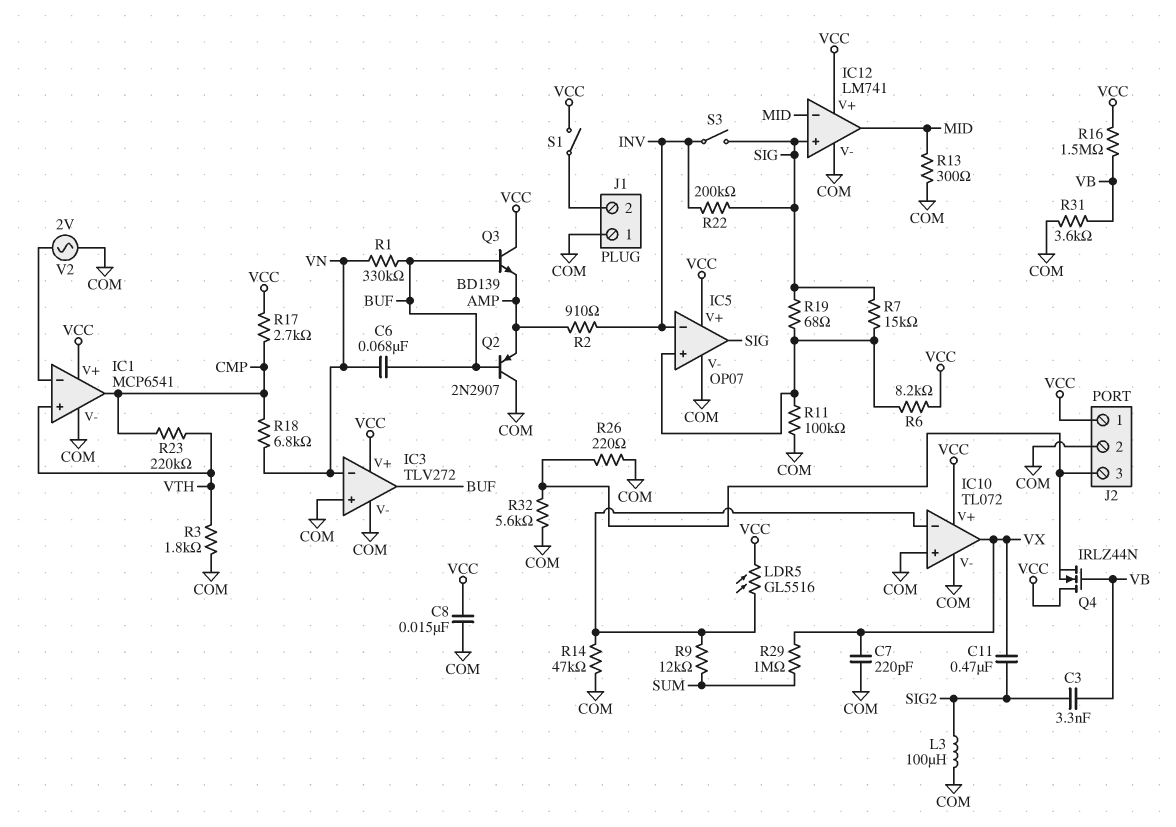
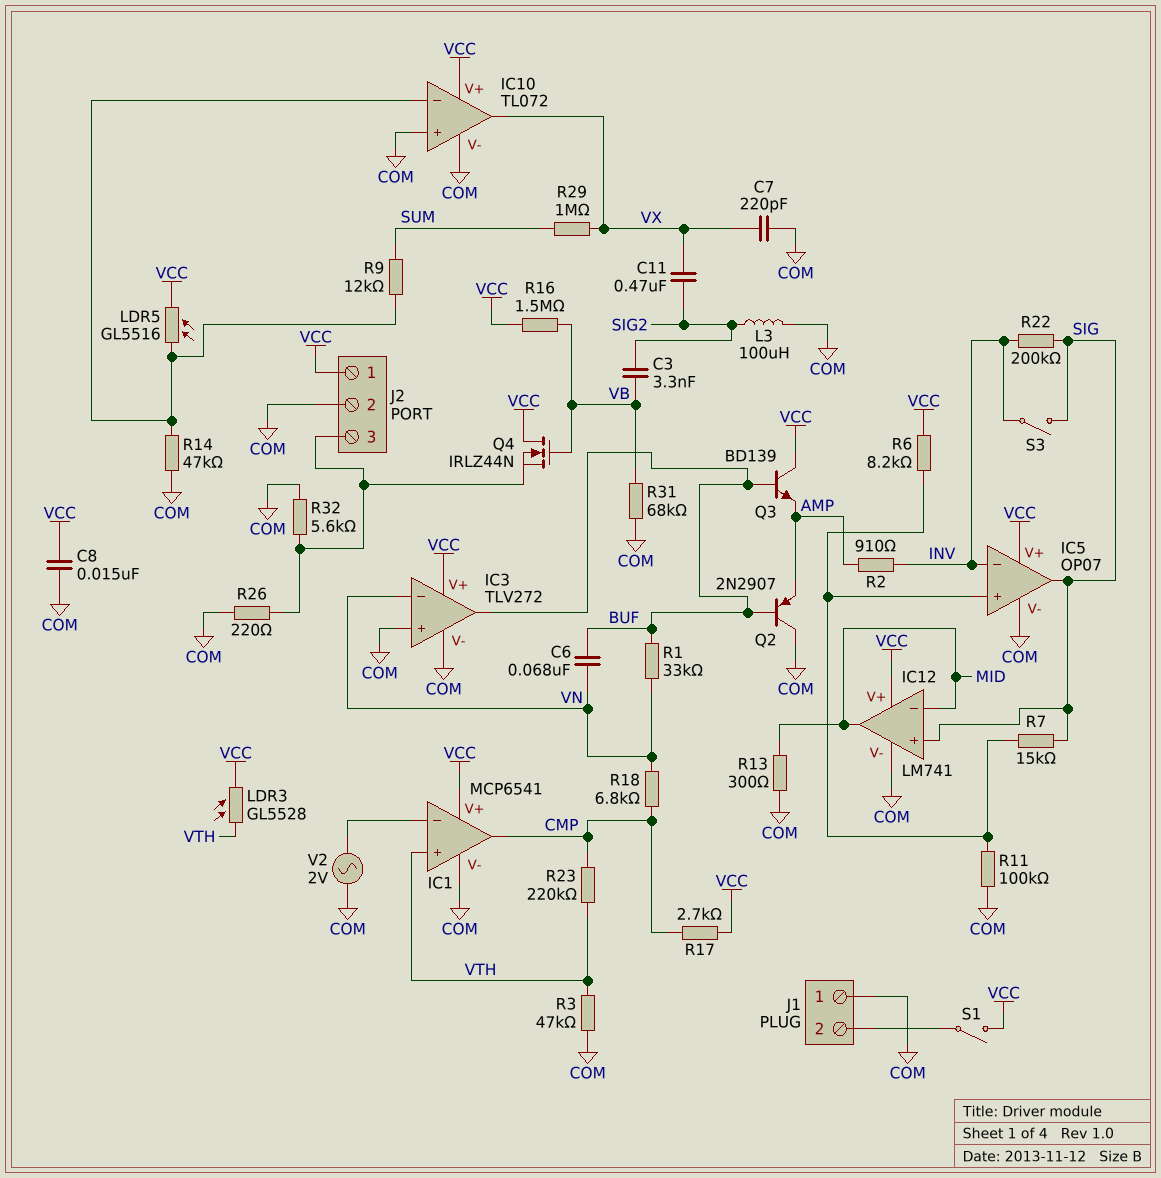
LDR3: none -> GL5528 (VCC, VTH)
R1: 330k (BUF, VN) -> 33k (BUF, VN)
R3: 1.8k (COM, VTH) -> 47k (COM, VTH)
R19: 68 (IC5/in+, SIG) -> none
R31: 3.6k (COM, VB) -> 68k (COM, VB)

